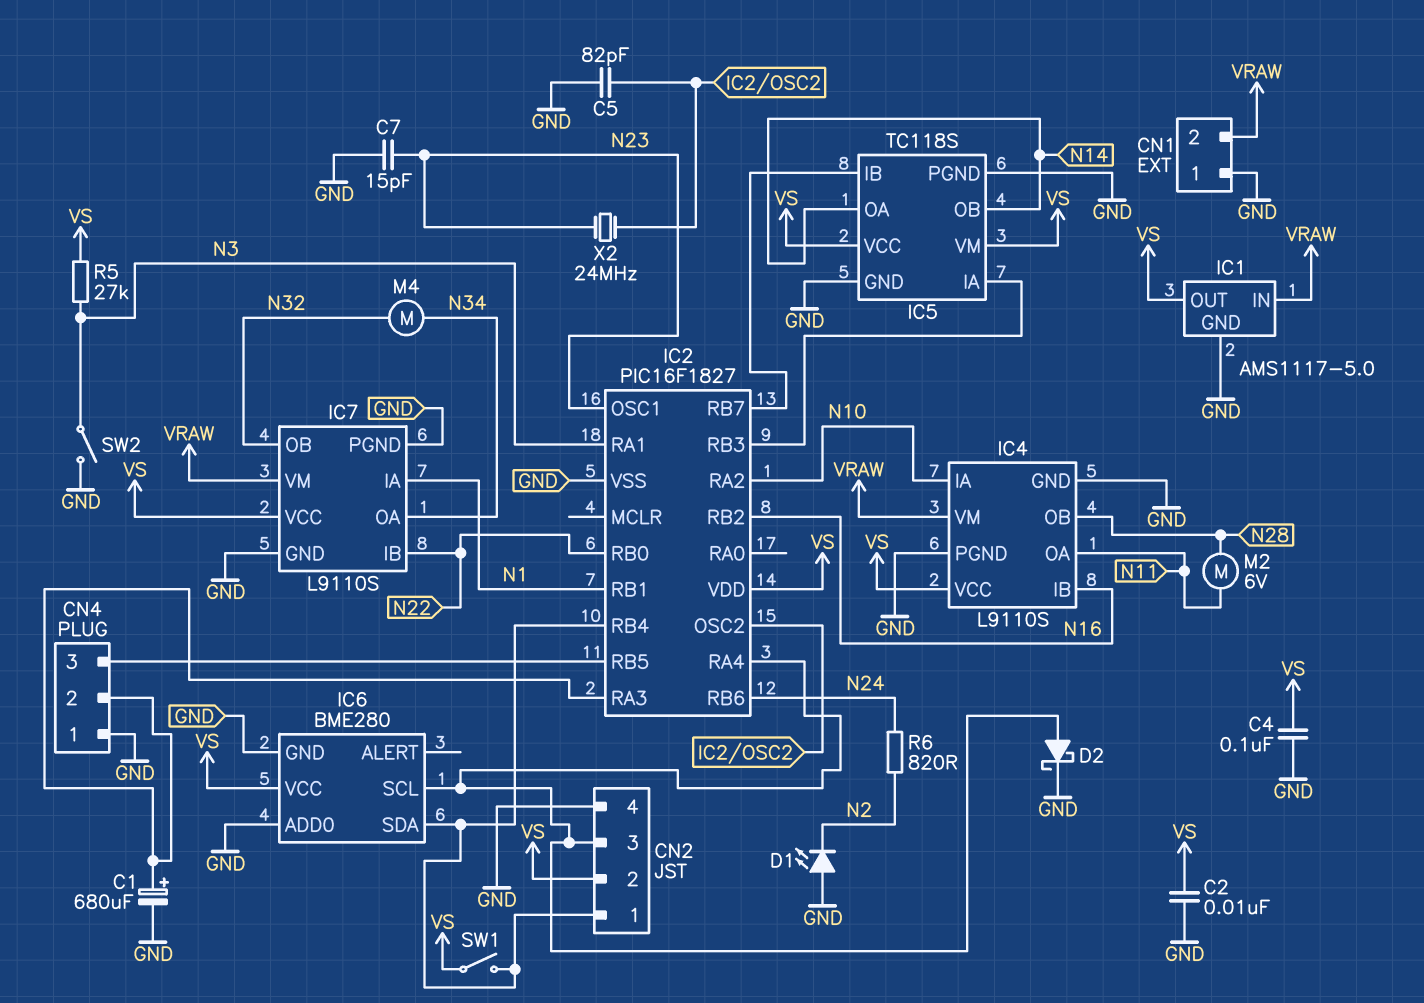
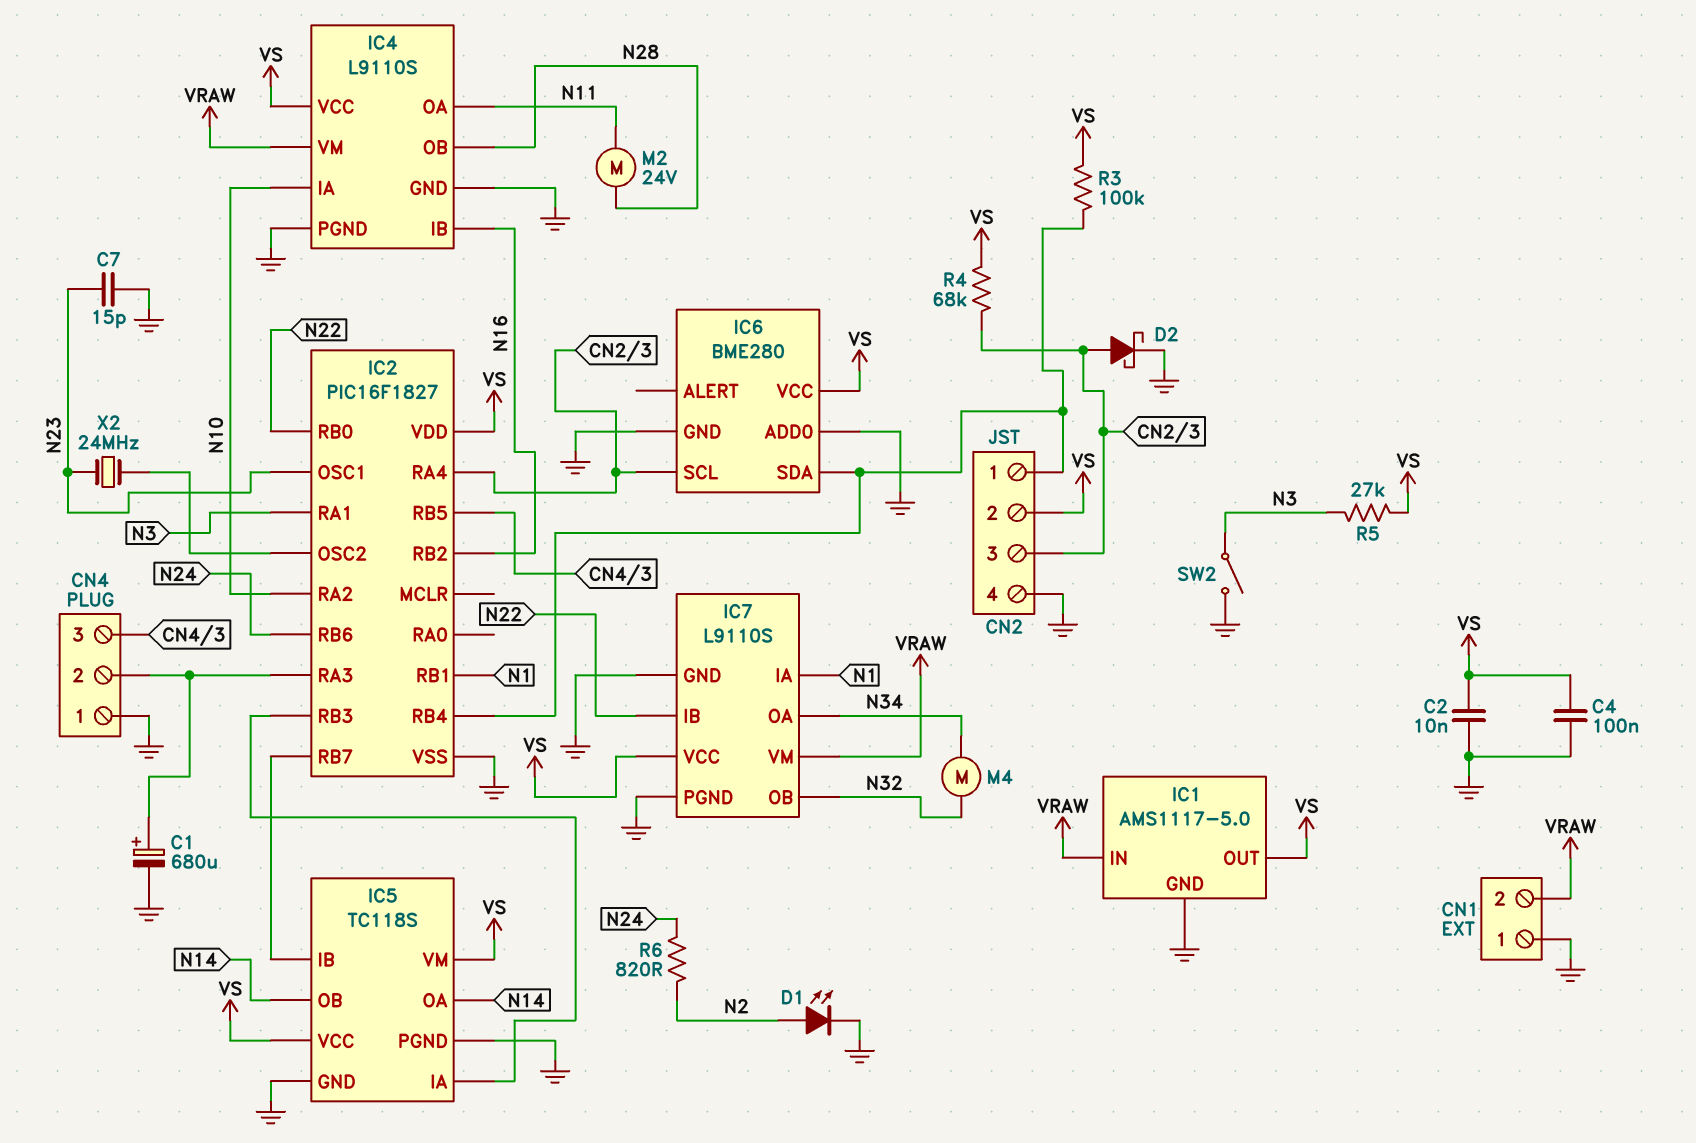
C5: 82pF (GND, IC2/OSC2) -> none
D1: LED (A GND, K N2) -> LED (A N2, K GND)
M2: motor 6V (N11, N28) -> motor 24V (N11, N28)
R3: none -> 100k (CN2/1, VS)
R4: none -> 68k (CN2/3, VS)
SW1: switch (CN2/1, VS) -> none

